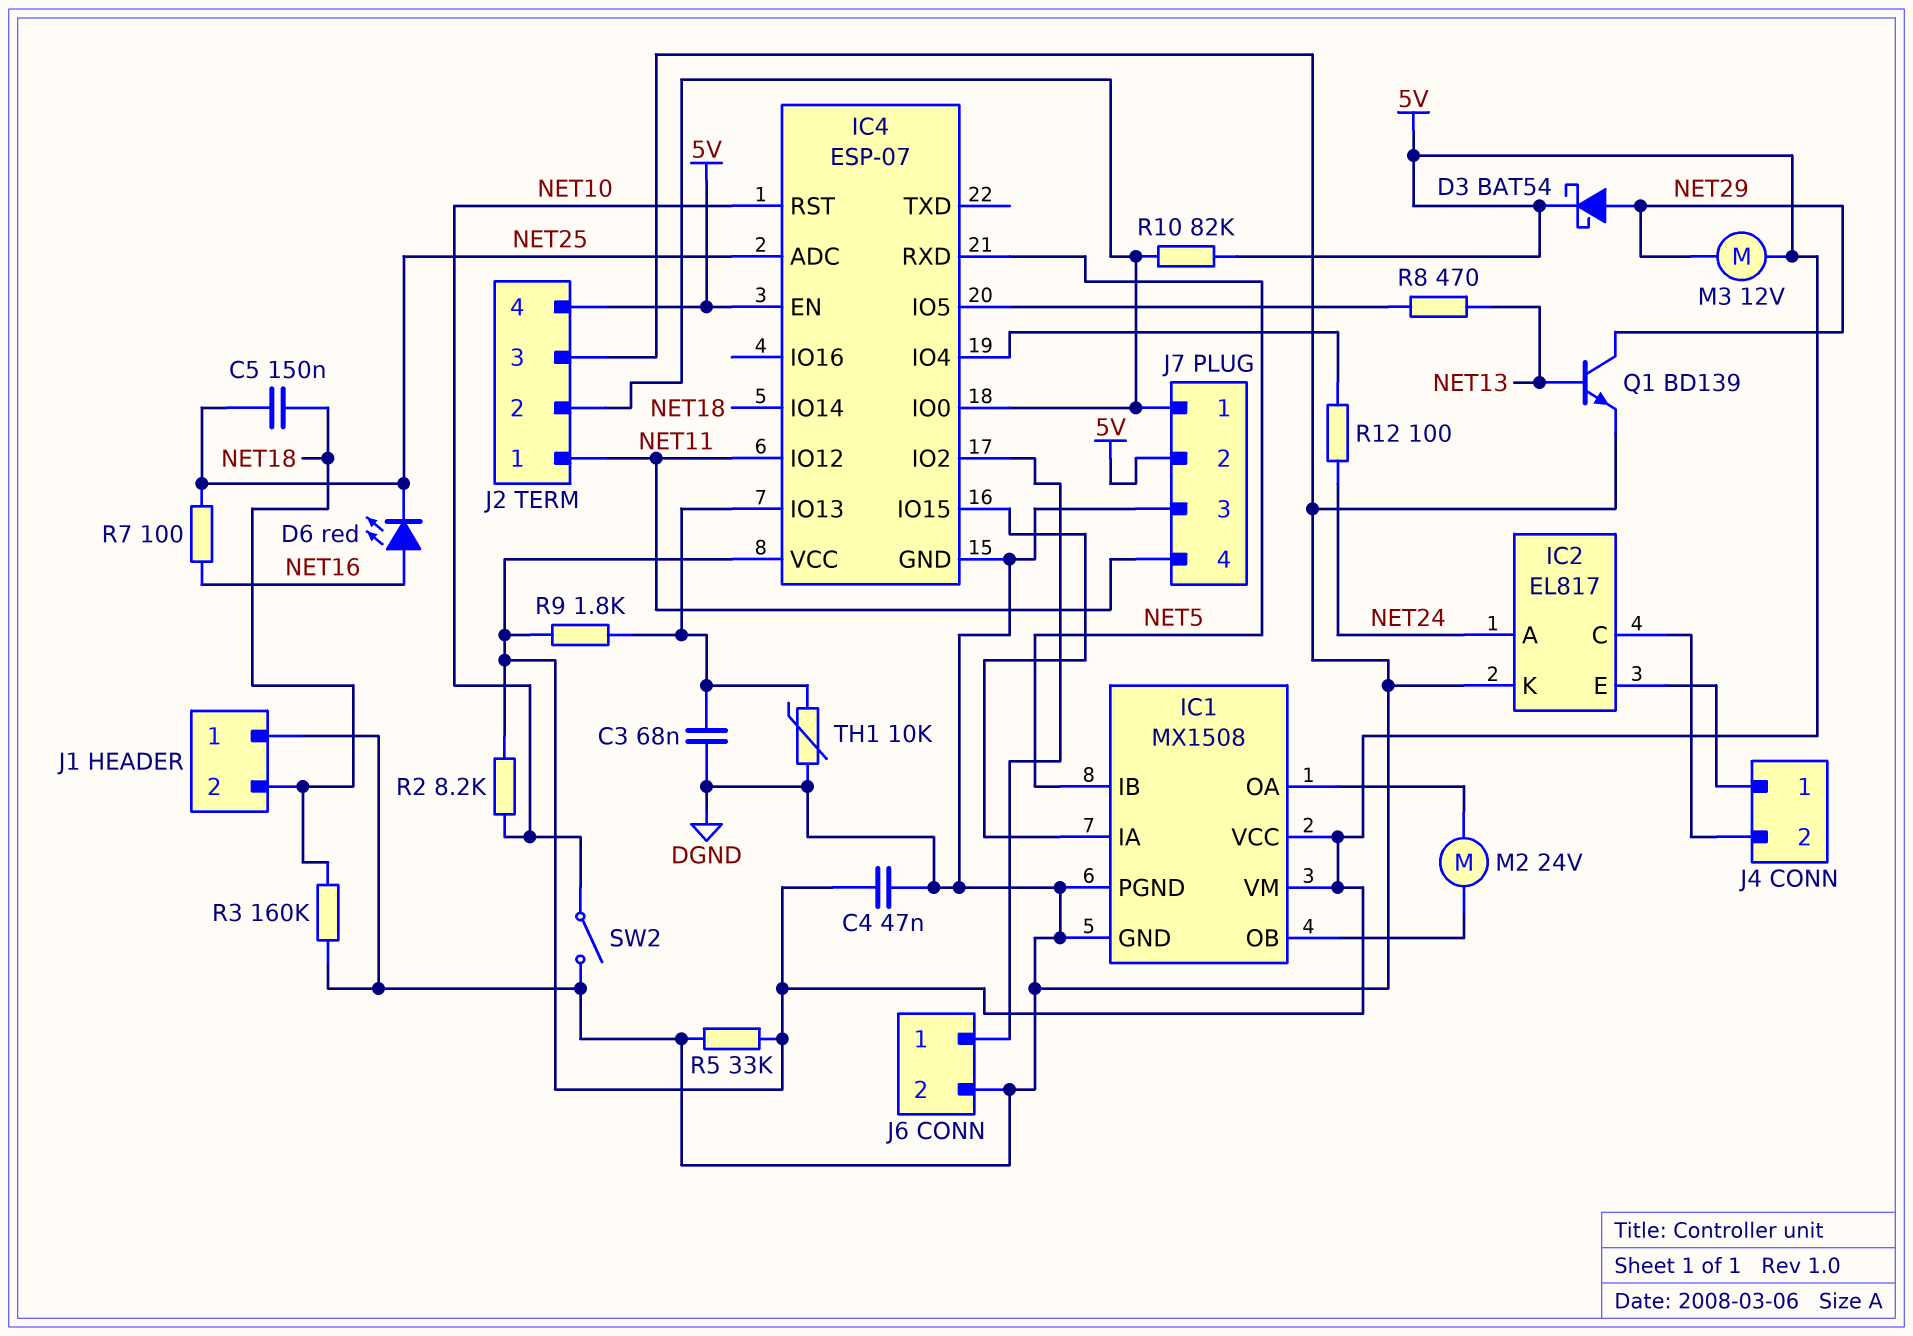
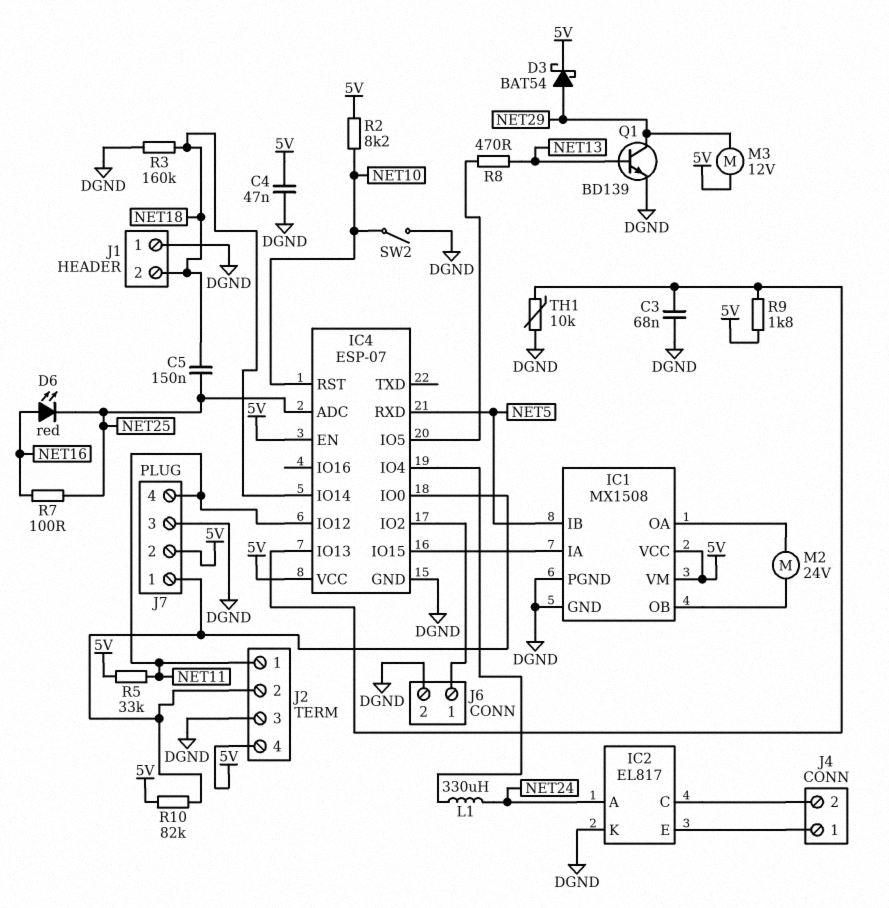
L1: none -> 330uH (IC4/IO4, NET24)
R5: 33k (5V, DGND) -> 33k (5V, NET11)
R12: 100 (IC4/IO4, NET24) -> none

